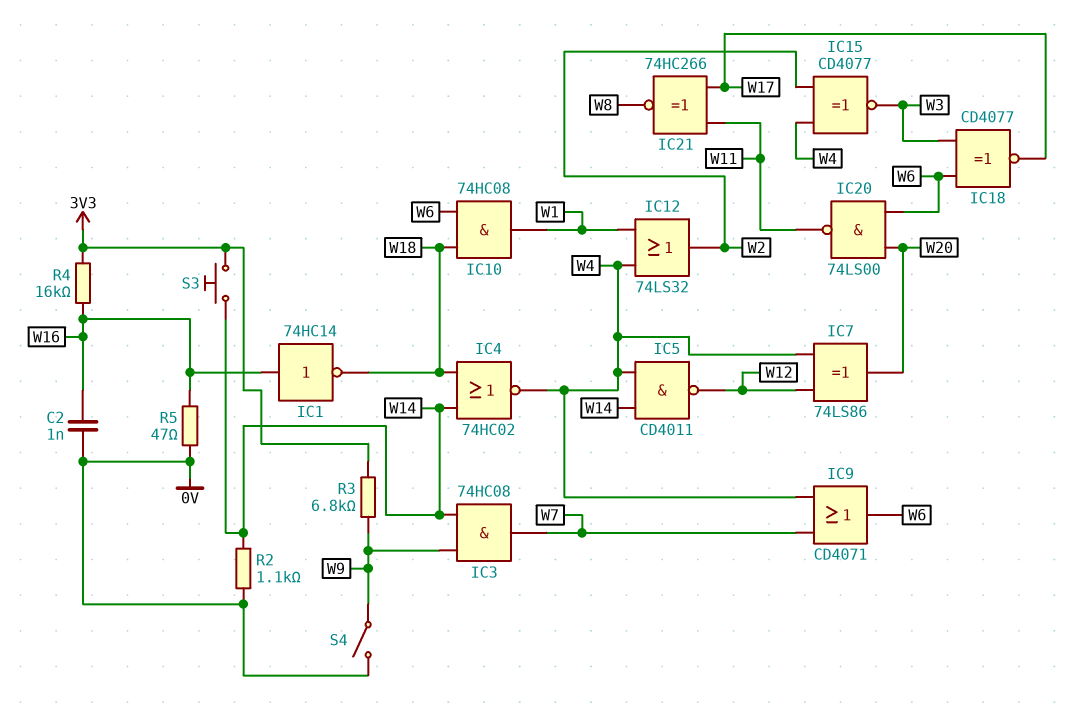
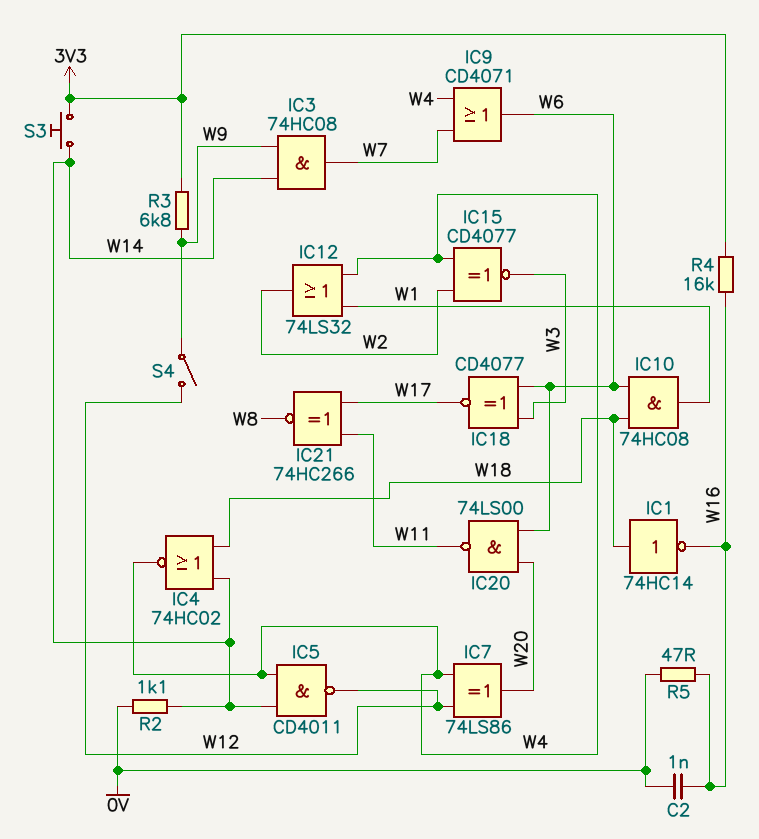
IC1: NOT 74HC14 (in W16, out W18) -> NOT 74HC14 (in W18, out W16)
S4: switch (0V, W9) -> switch (W9, W12)

